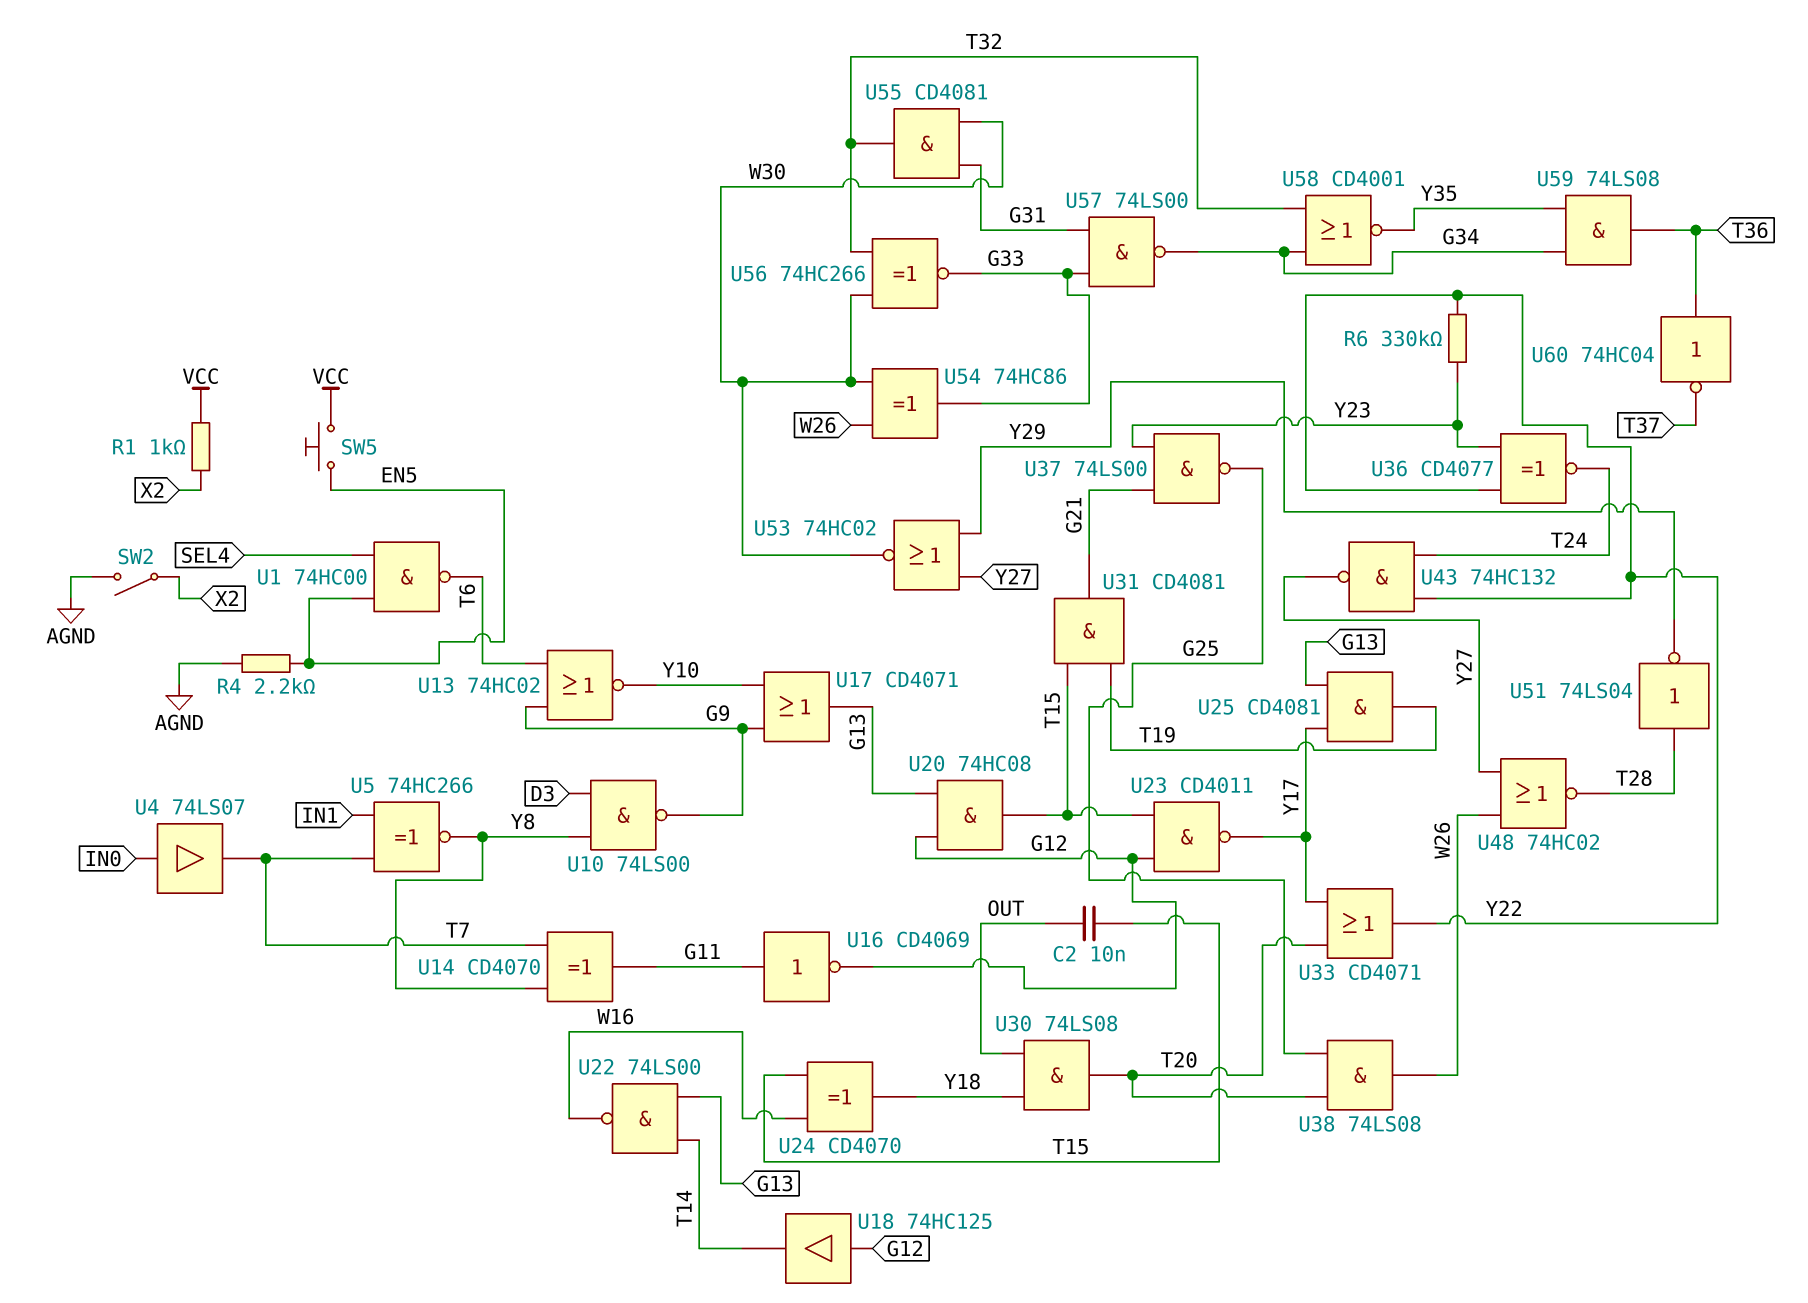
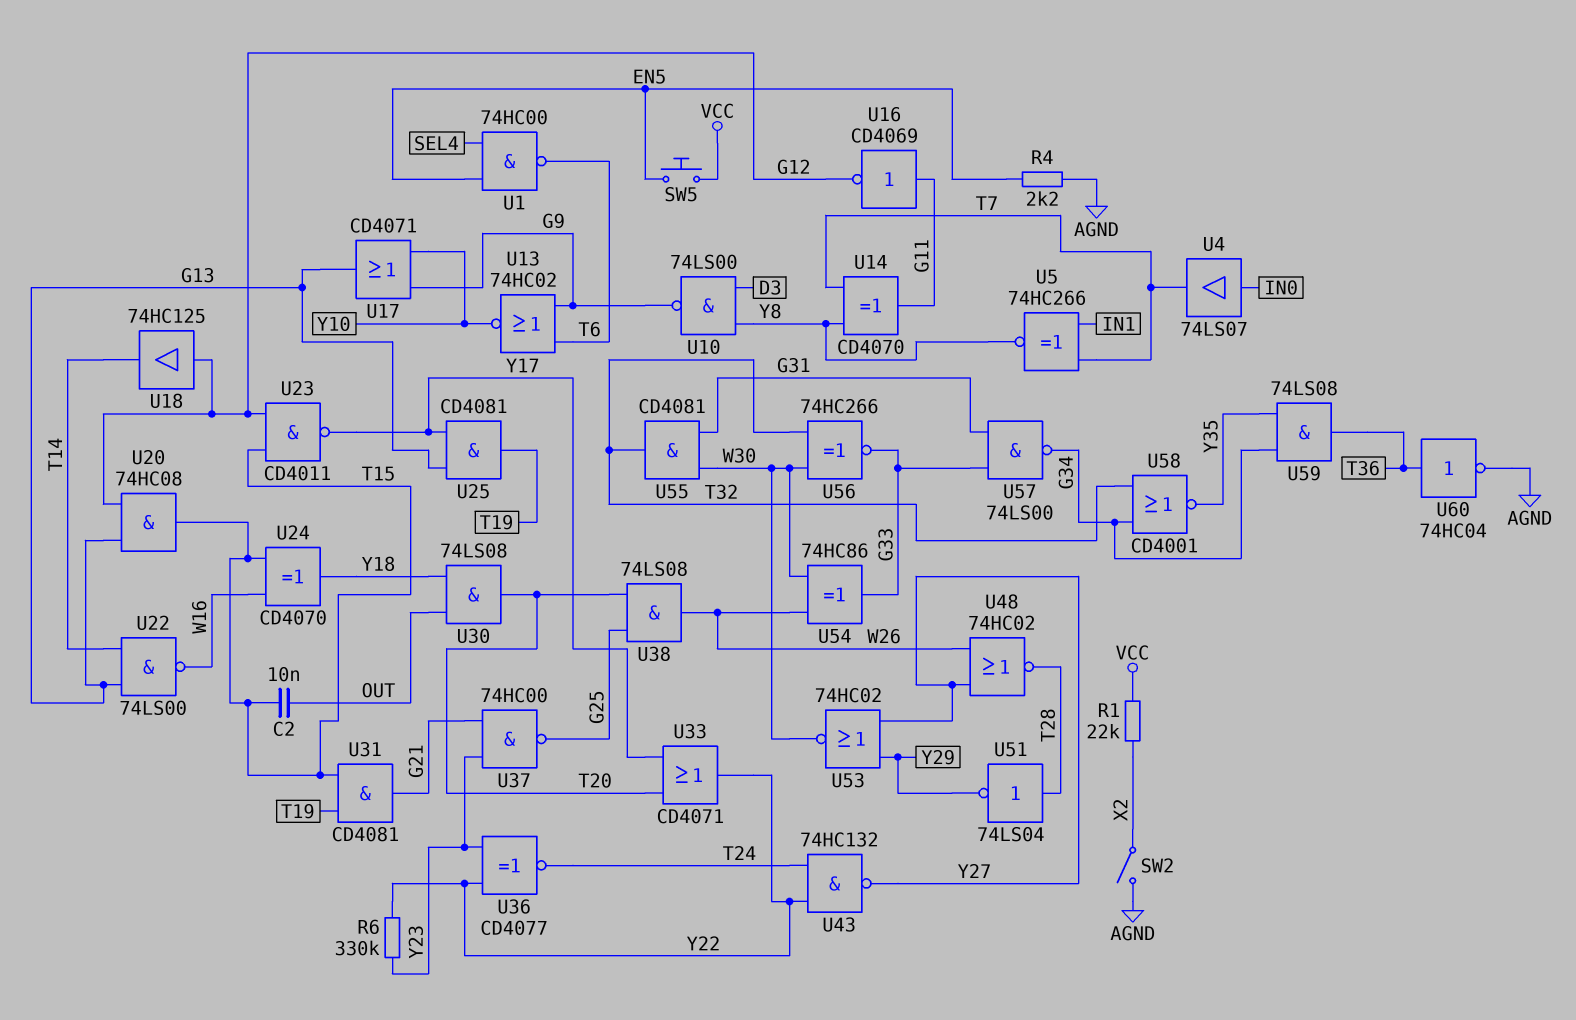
R1: 1k (VCC, X2) -> 22k (VCC, X2)
U37: NAND 74LS00 (in G21, in Y23, out G25) -> NAND 74HC00 (in G21, in Y23, out G25)
U60: NOT 74HC04 (in T36, out T37) -> NOT 74HC04 (in T36, out AGND)

